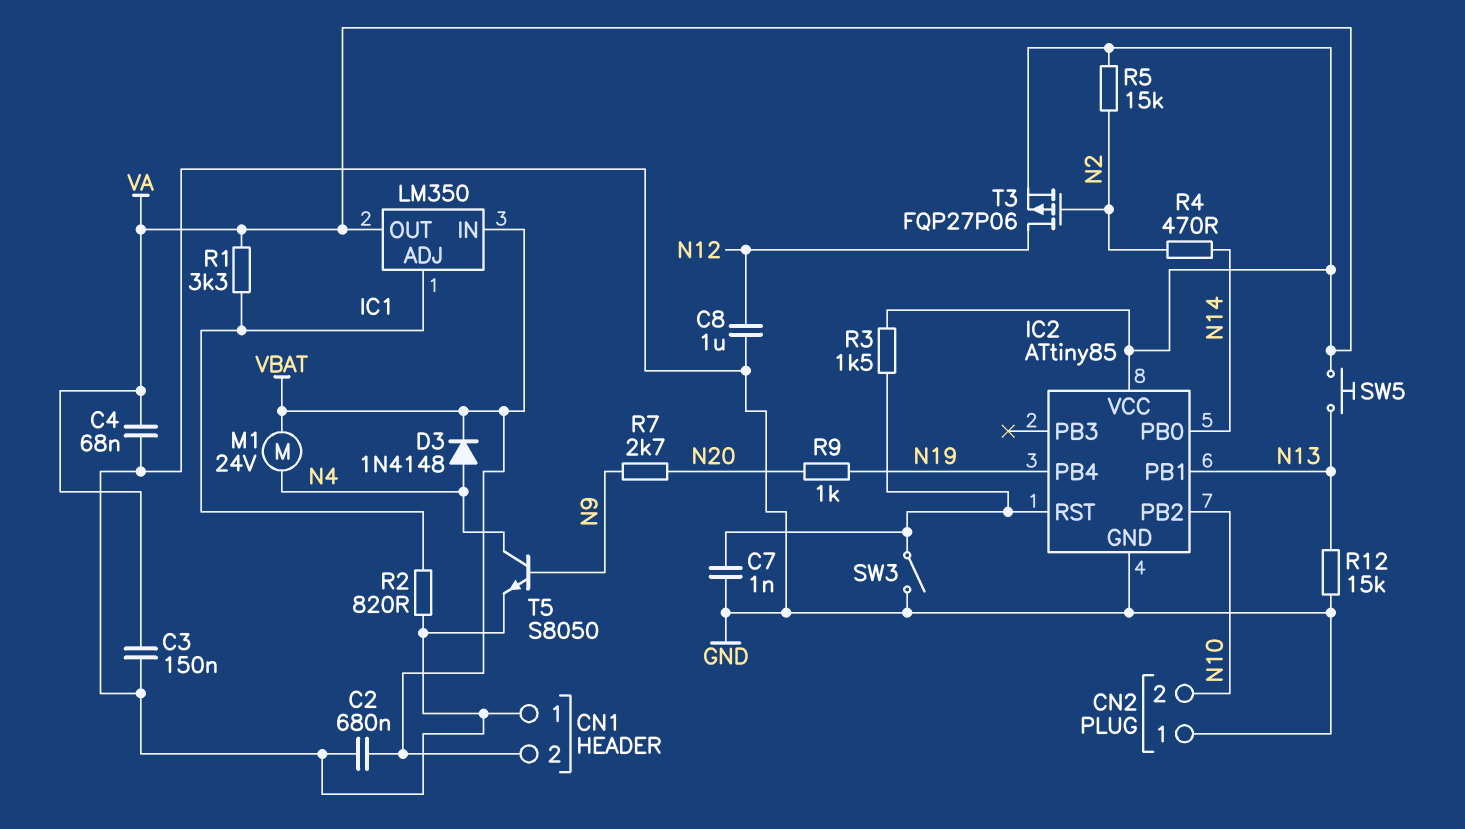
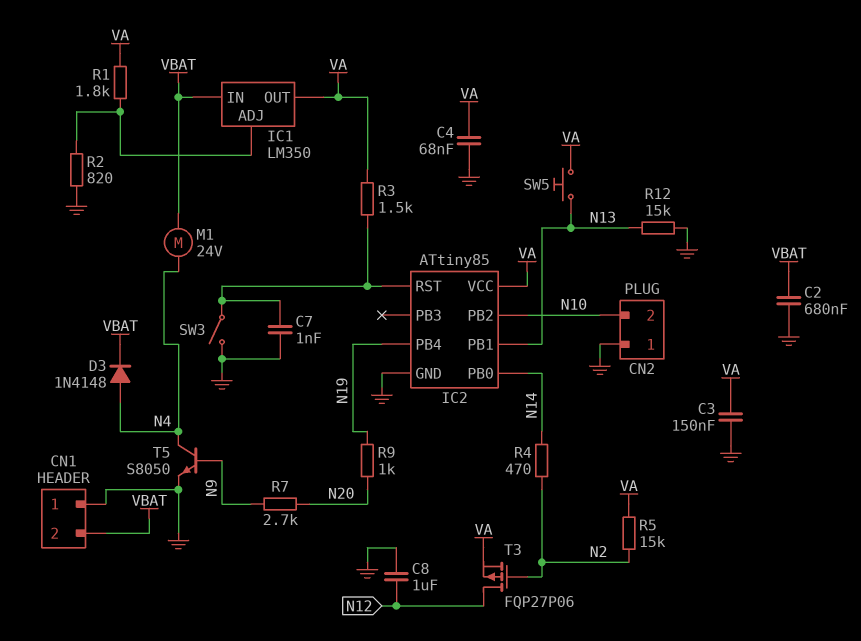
R1: 3.3k (IC1/ADJ, VA) -> 1.8k (IC1/ADJ, VA)

